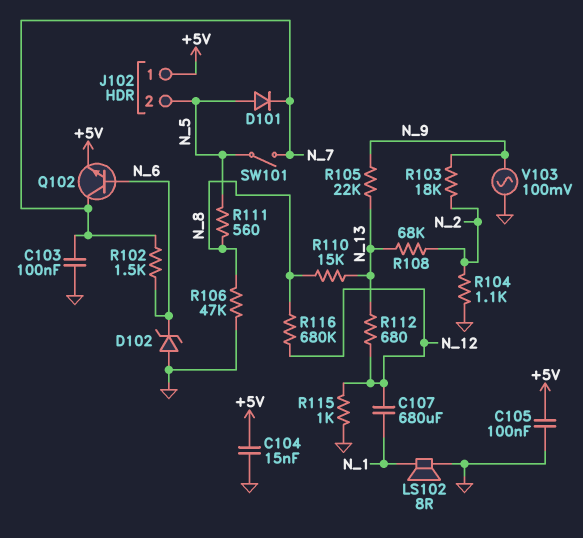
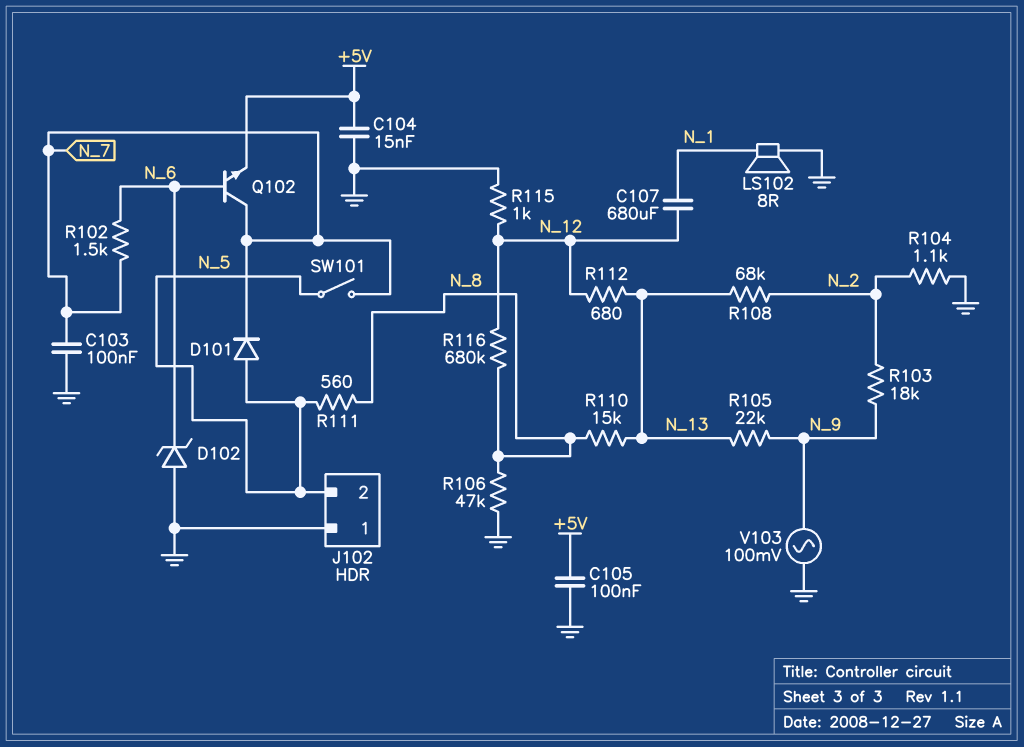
J102 pin 1: +5V -> GND

